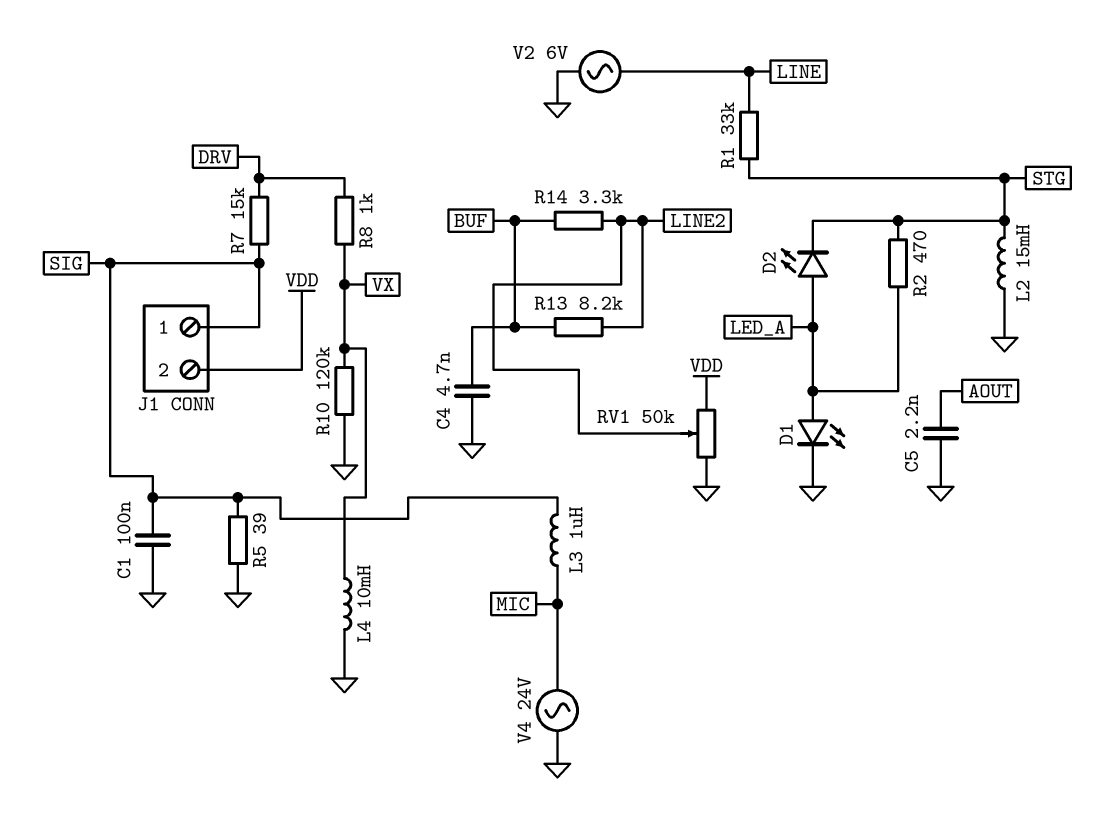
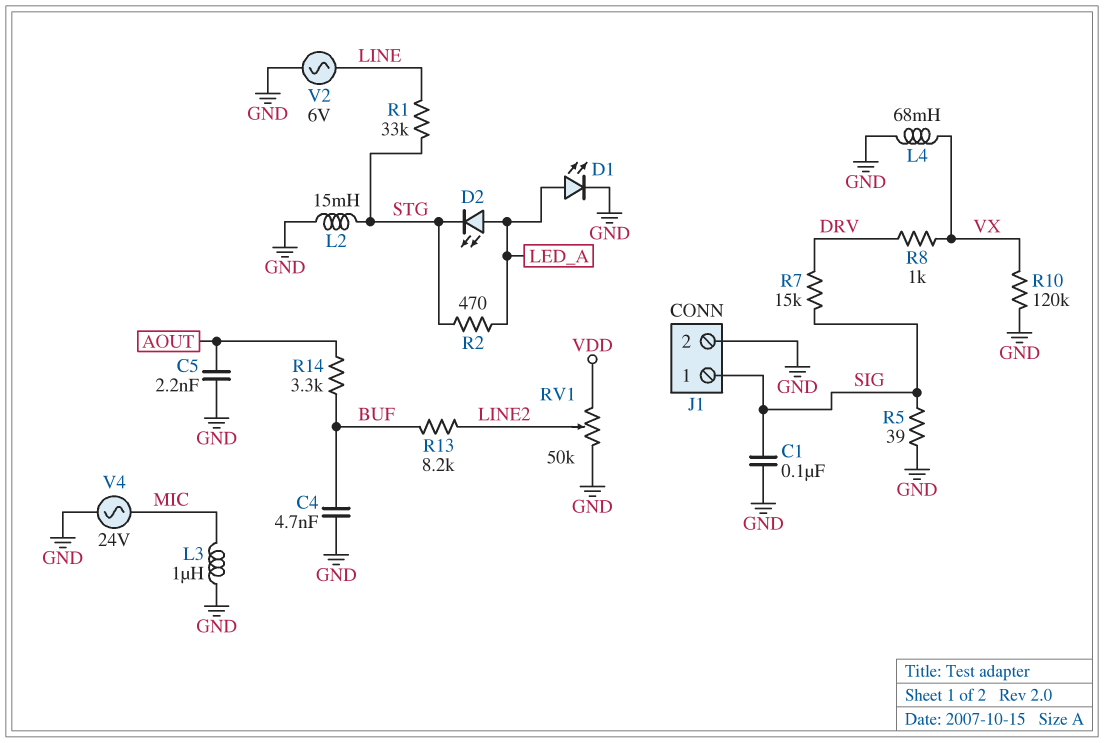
J1 pin 2: VDD -> GND
L3: 1uH (MIC, SIG) -> 1uH (GND, MIC)
L4: 10mH (GND, VX) -> 68mH (GND, VX)
R14: 3.3k (BUF, LINE2) -> 3.3k (AOUT, BUF)

